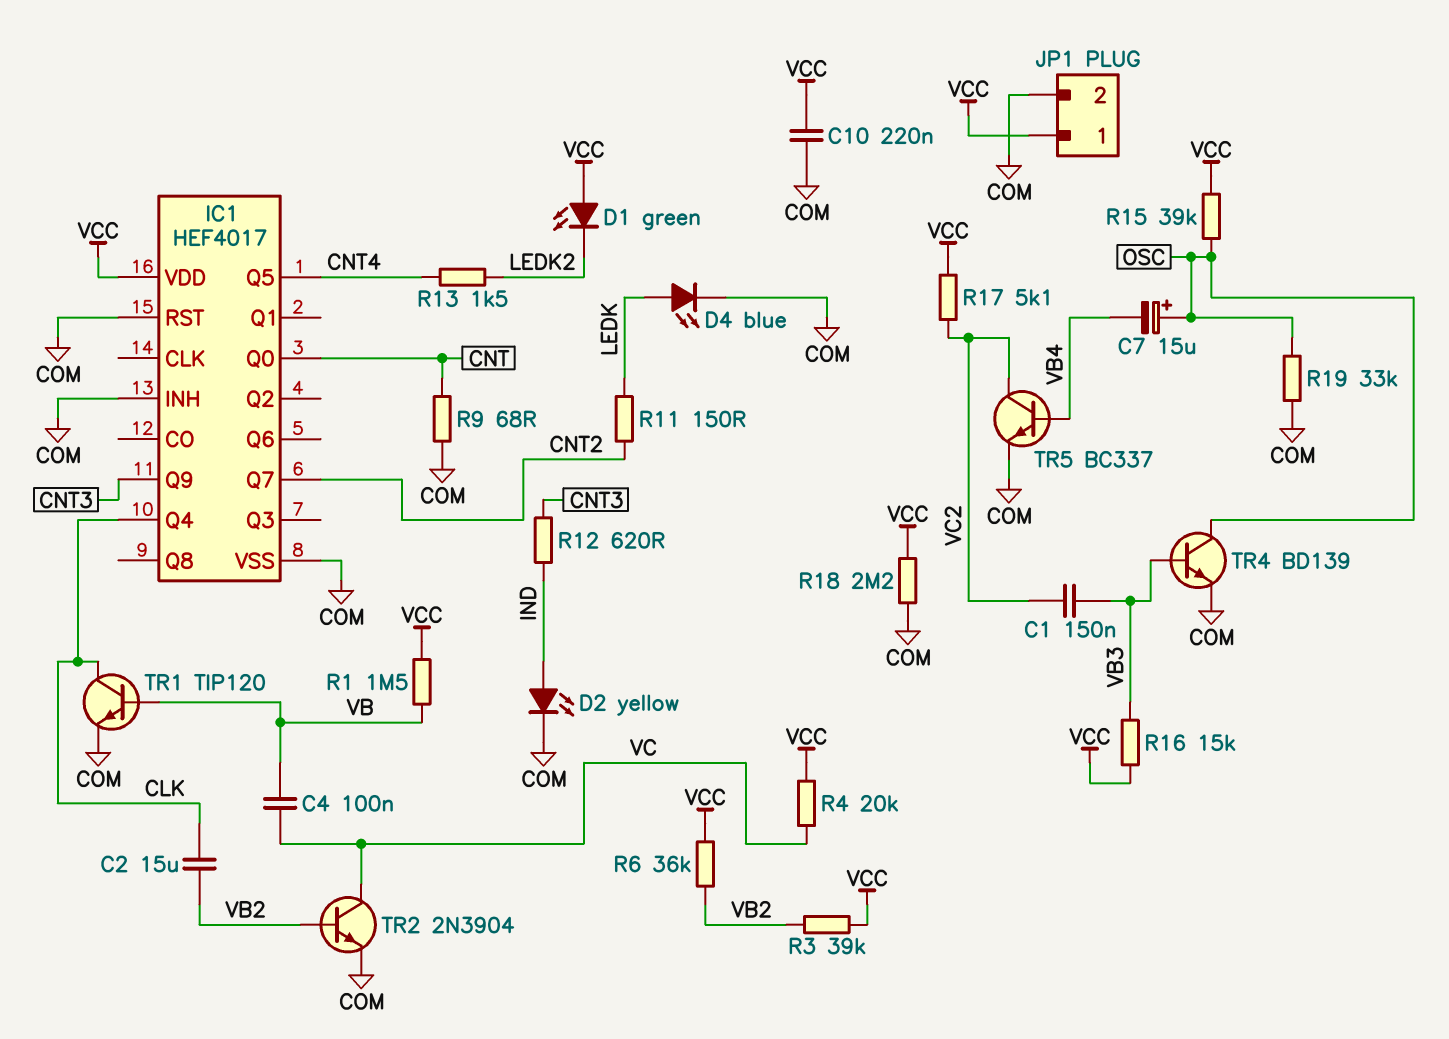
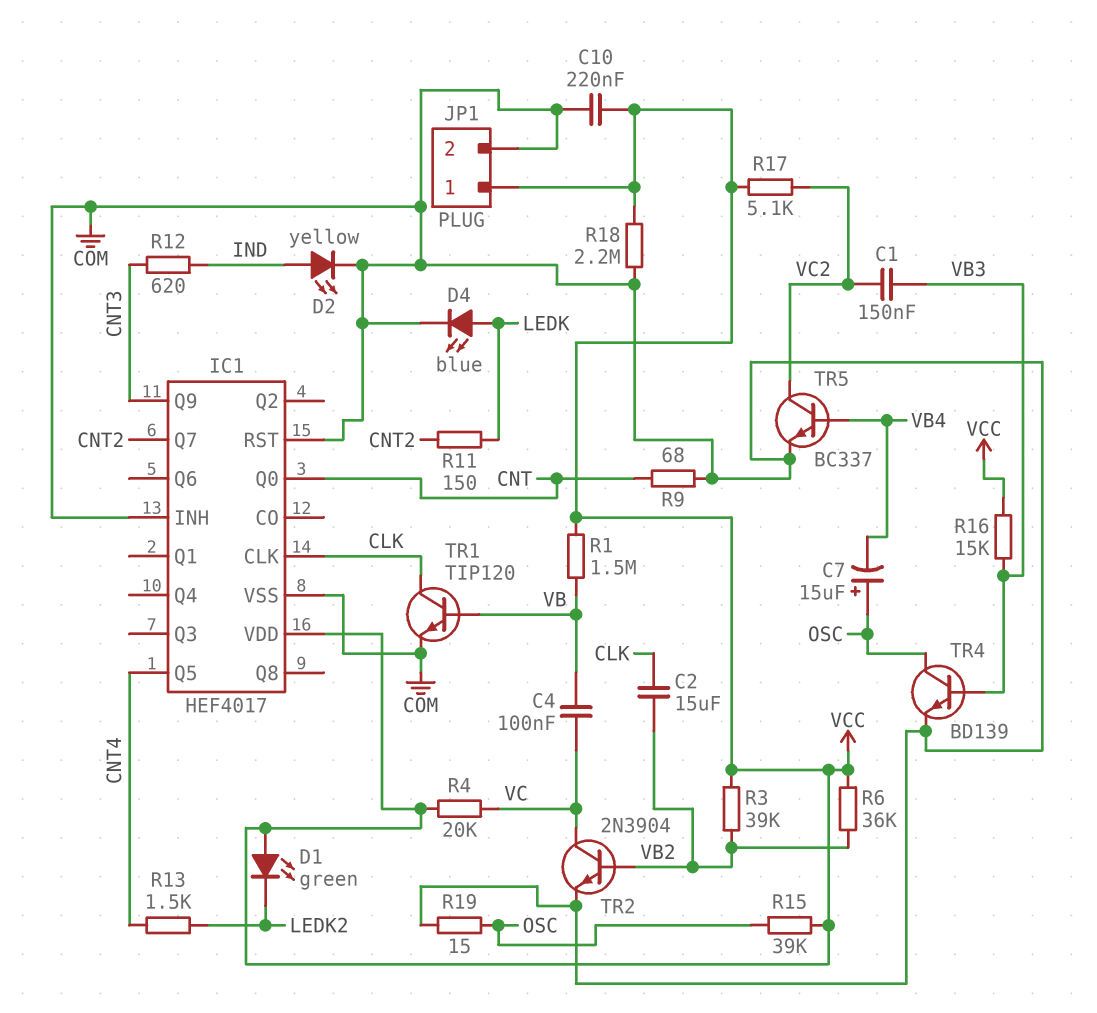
IC1 pin CLK: none -> CLK
IC1 pin Q4: CLK -> none
R19: 33k (COM, OSC) -> 15 (COM, OSC)

